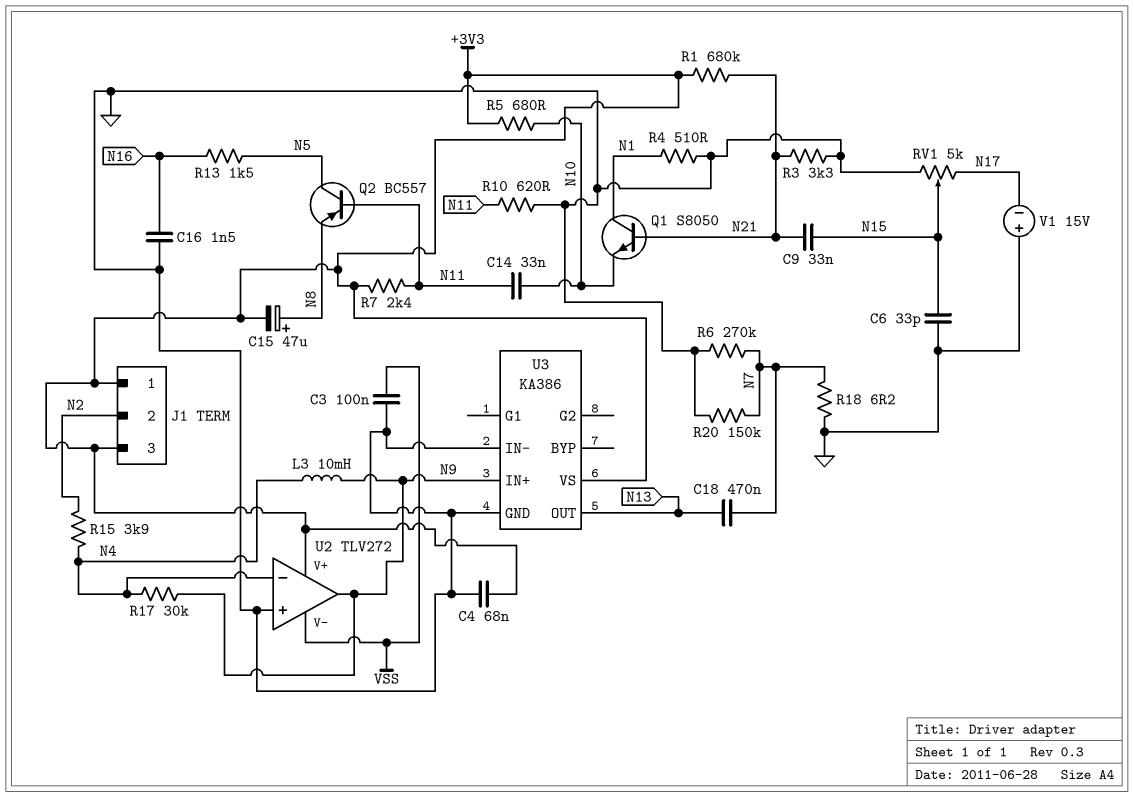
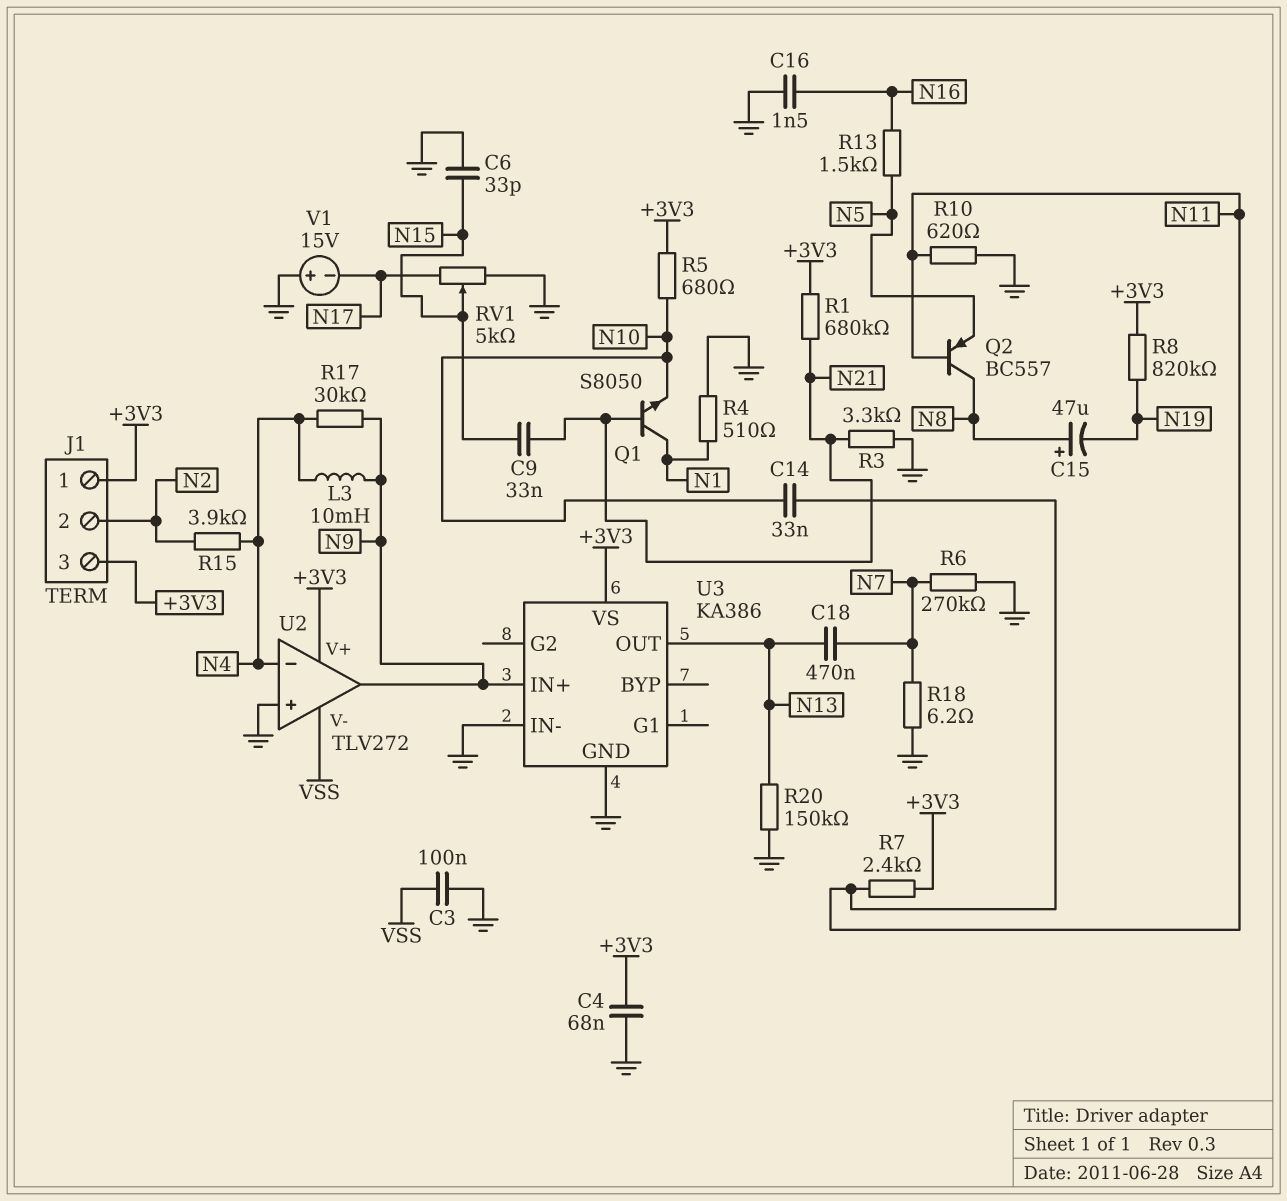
C15: 47uF (plus N8, minus +3V3) -> 47uF (plus N8, minus N19)
Q2: PNP BC557 (B N11, C N5, E N8) -> PNP BC557 (B N11, C N8, E N5)
R8: none -> 820k (+3V3, N19)
R20: 150k (GND, N7) -> 150k (GND, N13)

